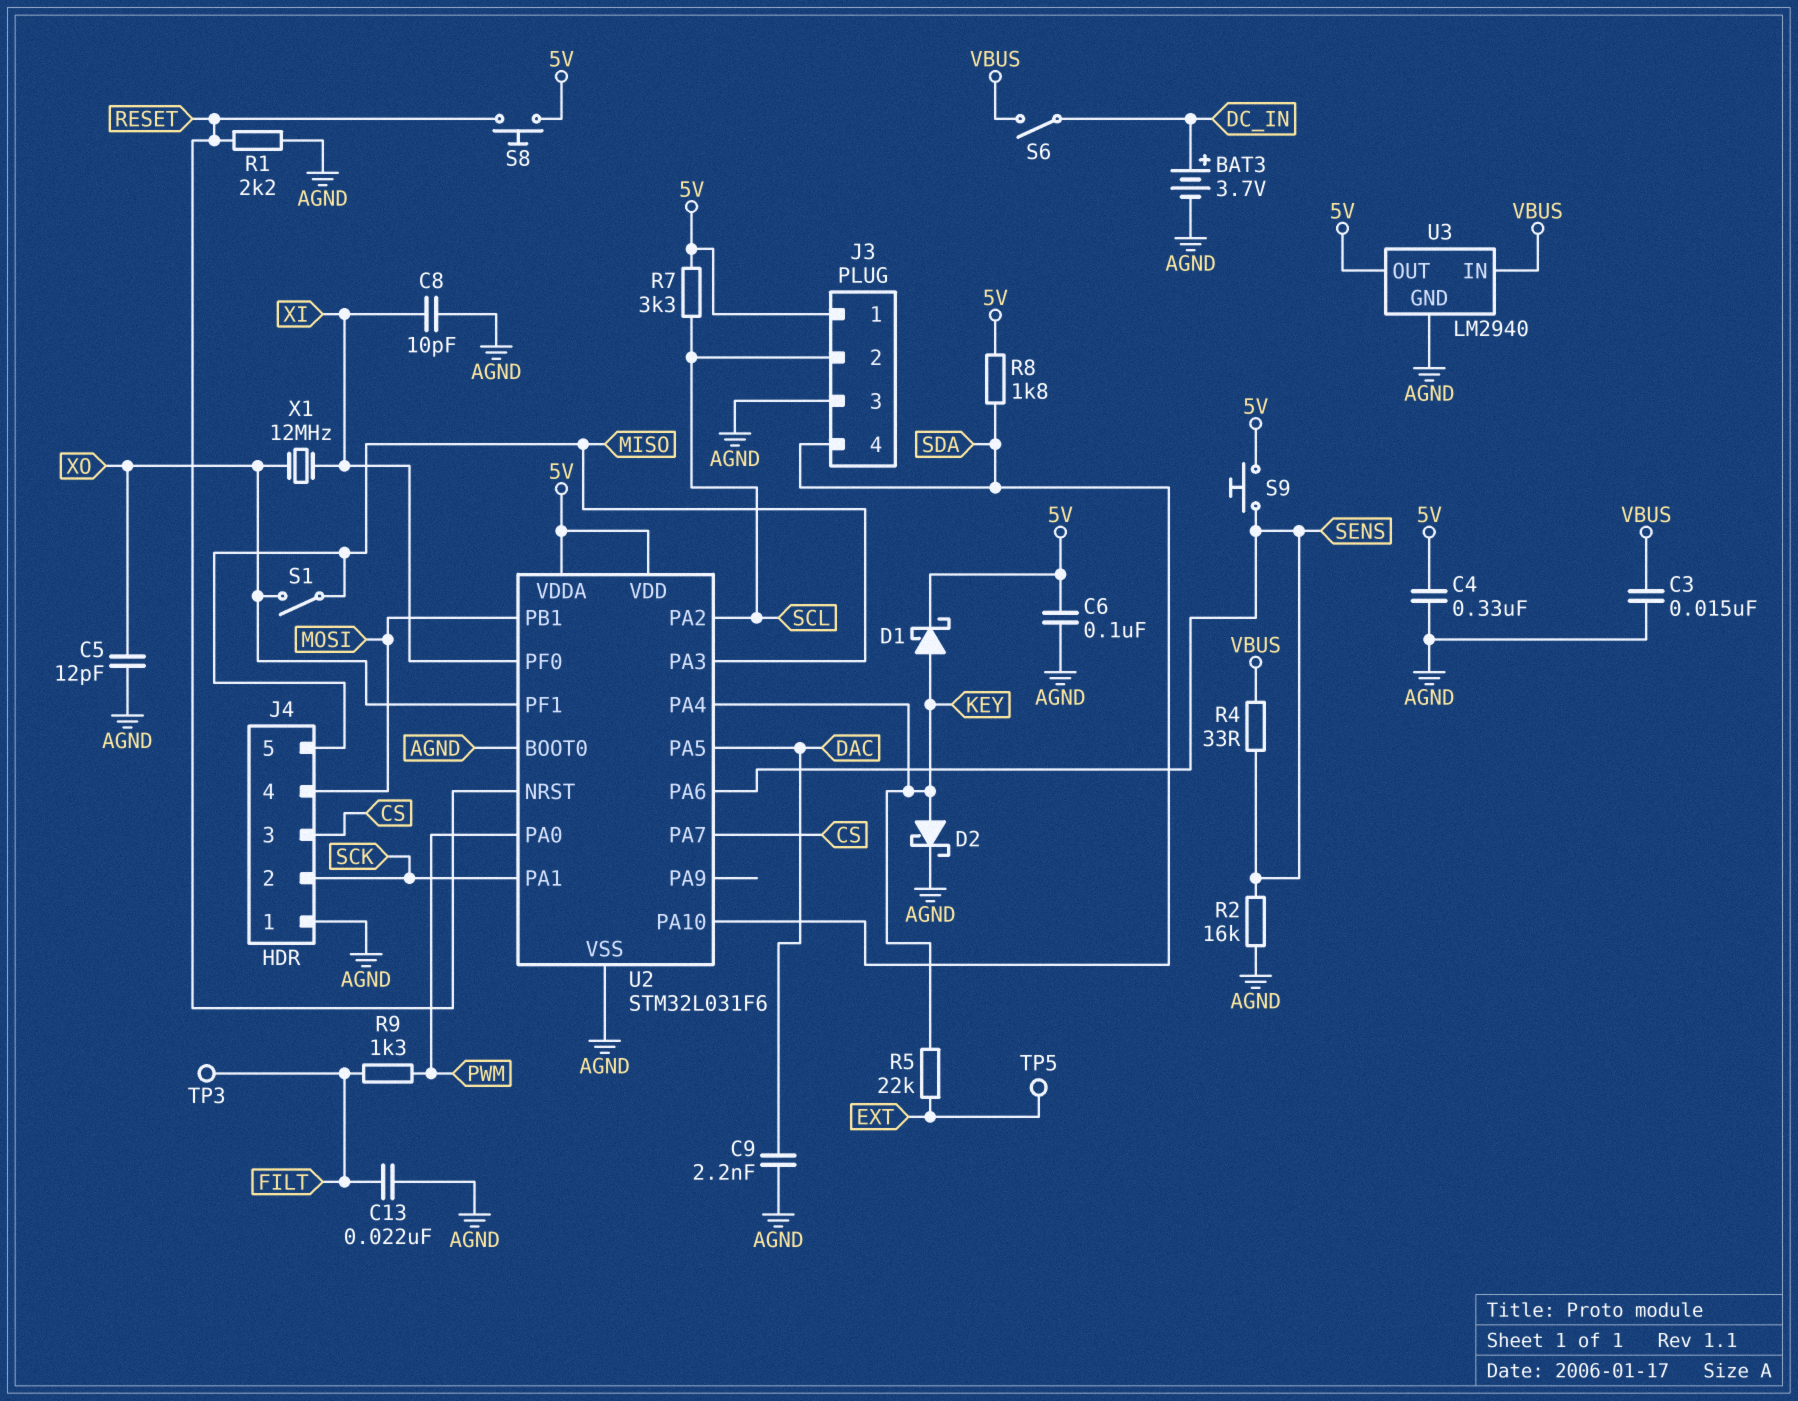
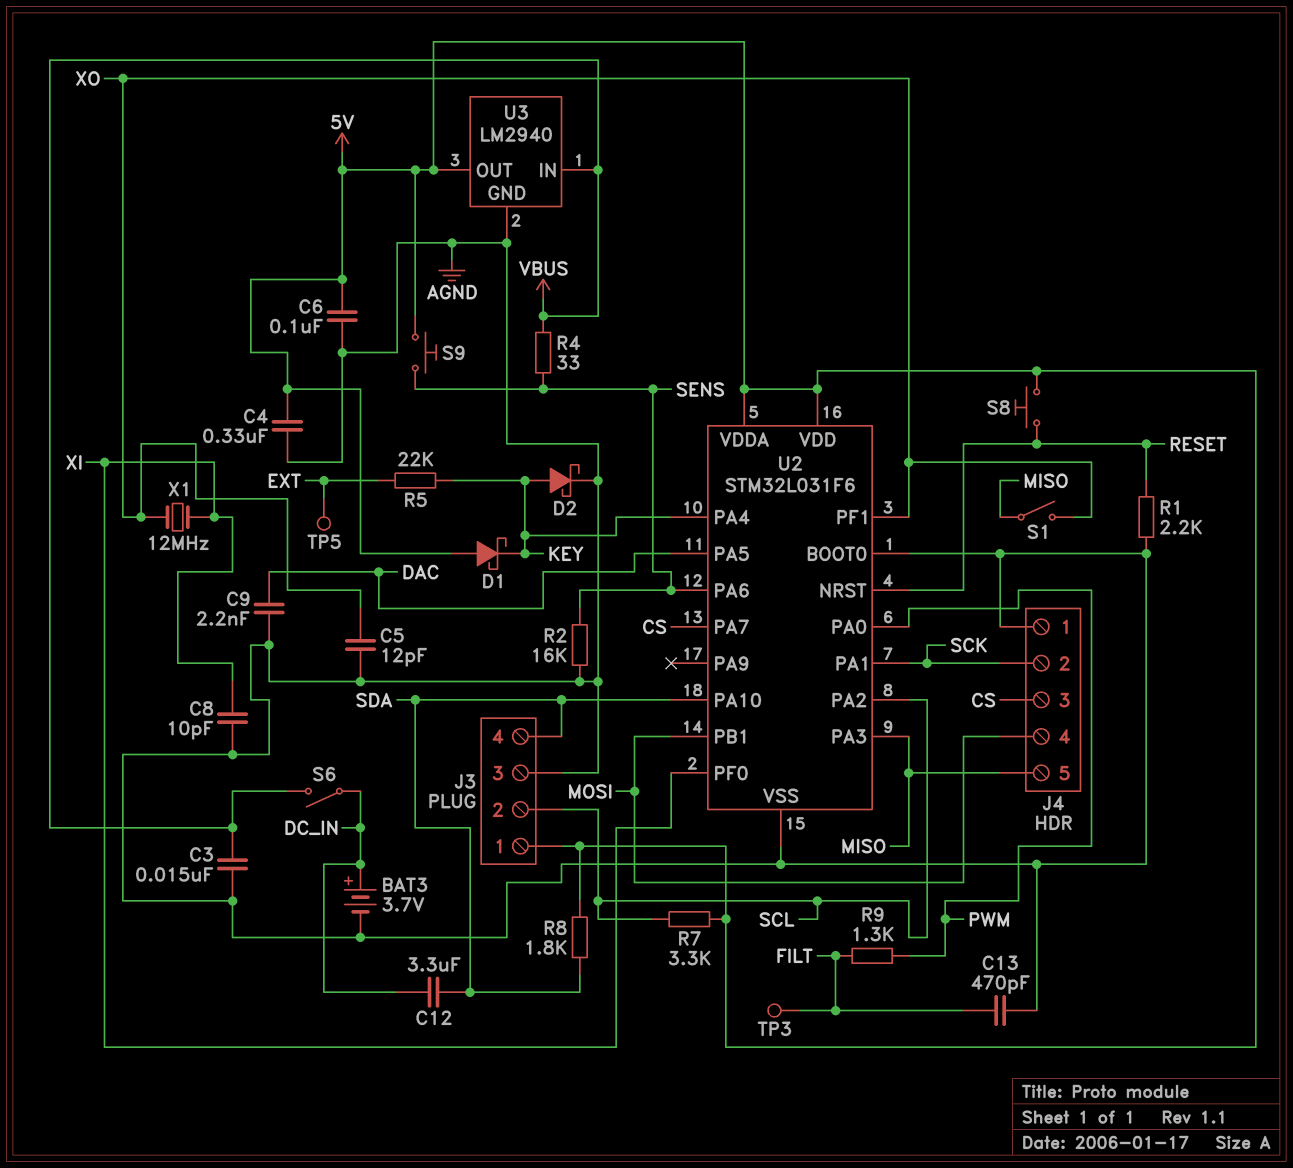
C12: none -> 3.3uF (DC_IN, SDA)
C13: 22nF (AGND, FILT) -> 470pF (AGND, FILT)
D1: schottky (A KEY, K 5V) -> schottky (A 5V, K KEY)

